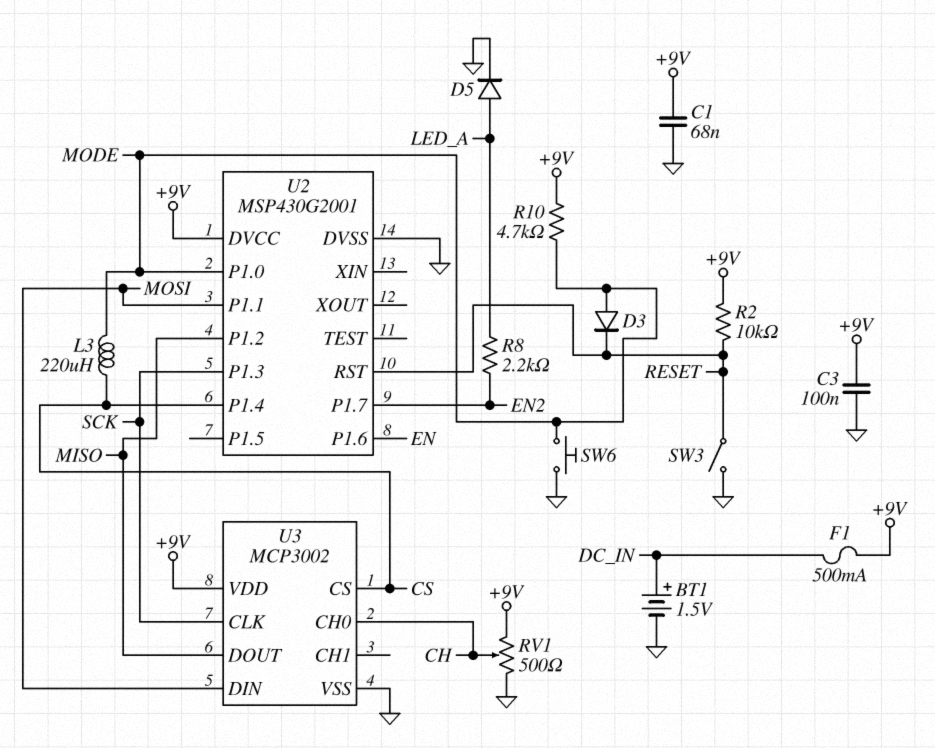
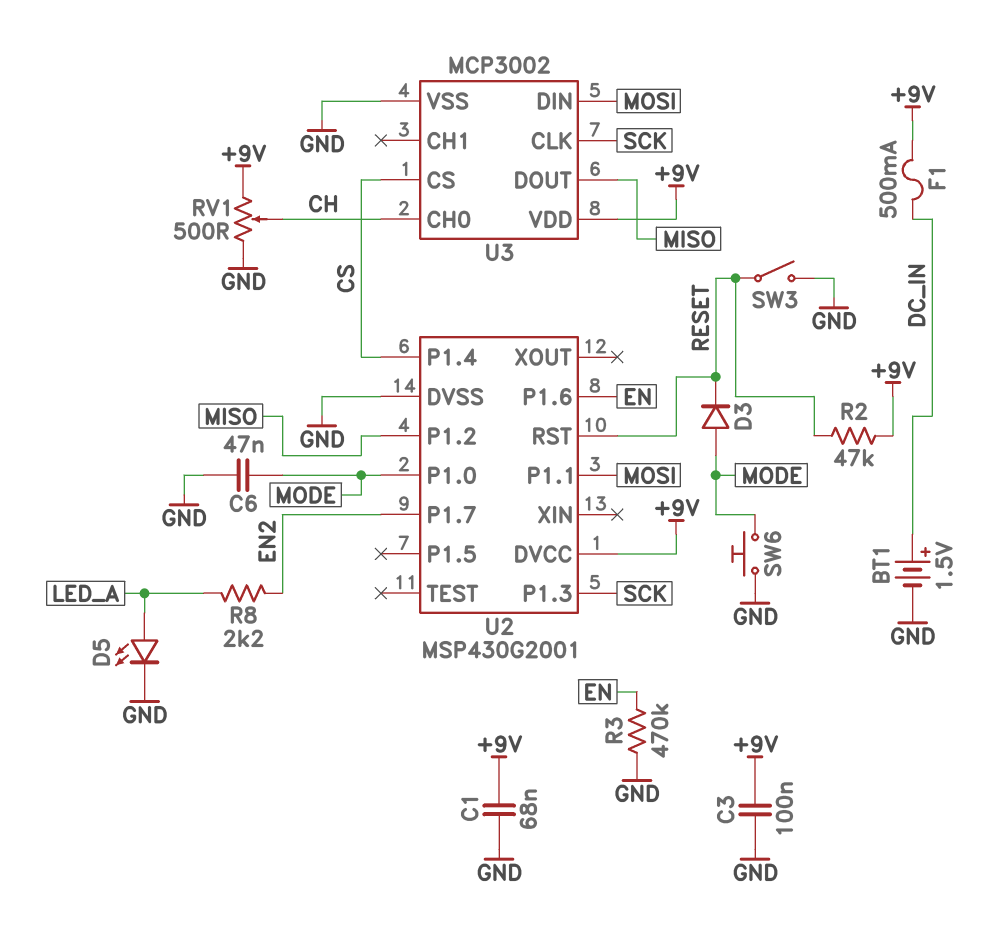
C6: none -> 47nF (GND, MODE)
D5: diode (A LED_A, K GND) -> LED (A LED_A, K GND)
L3: 220uH (CS, MODE) -> none
R2: 10k (+9V, RESET) -> 47k (+9V, RESET)
R3: none -> 470k (EN, GND)
R10: 4.7k (+9V, MODE) -> none

